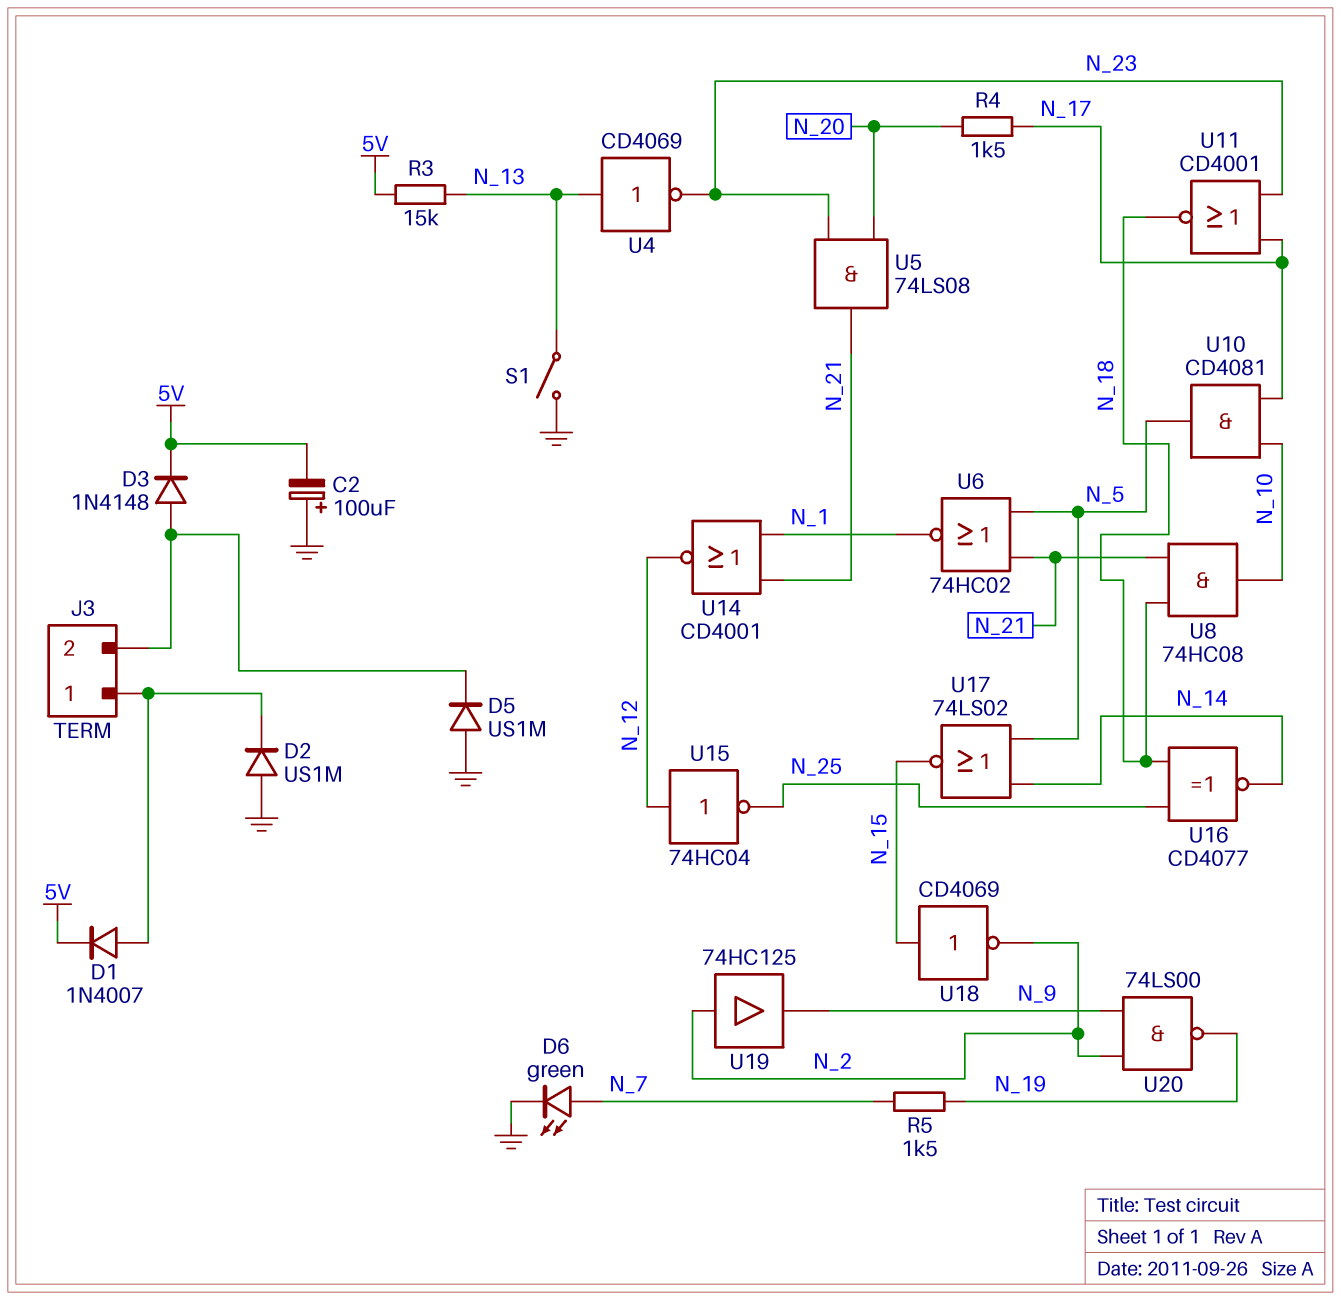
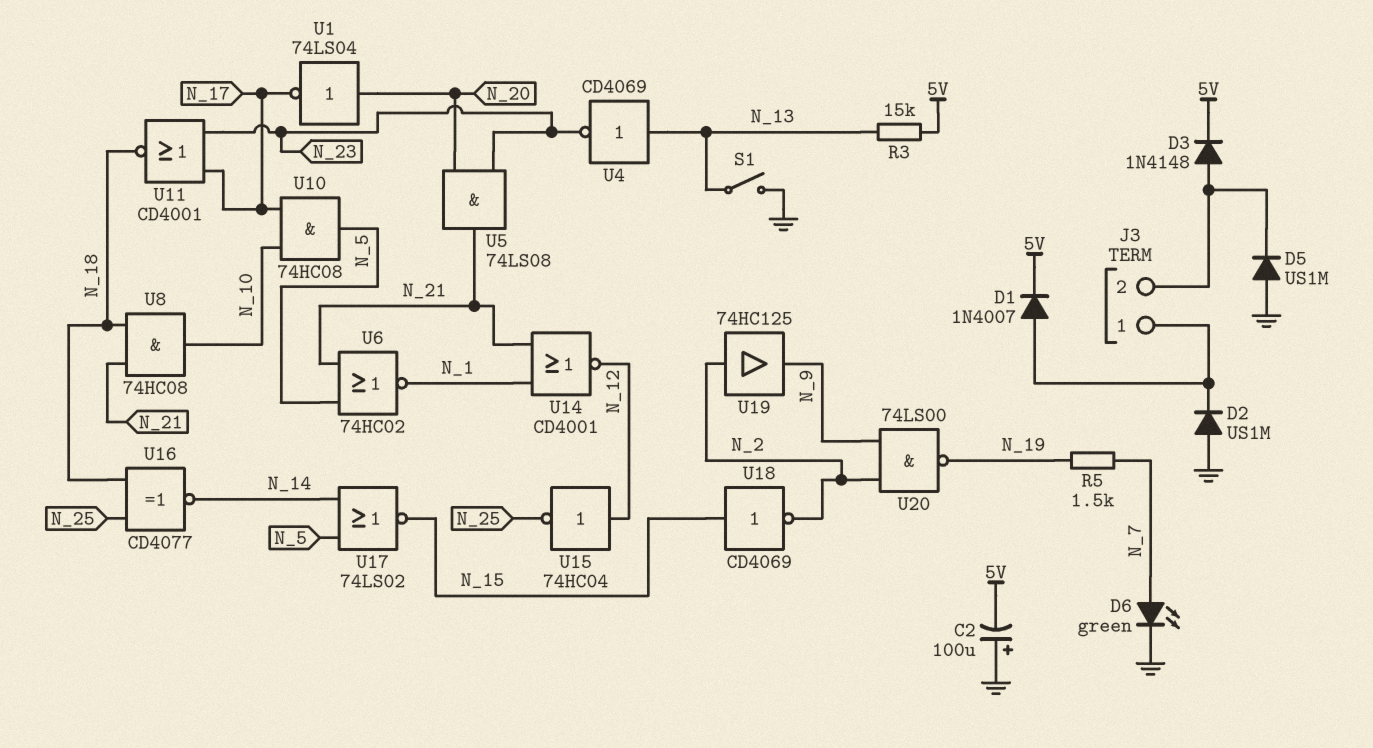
R4: 1.5k (N_17, N_20) -> none
U1: none -> NOT 74LS04 (in N_20, out N_17)
U10: AND CD4081 (in N_10, in N_17, out N_5) -> AND 74HC08 (in N_10, in N_17, out N_5)

